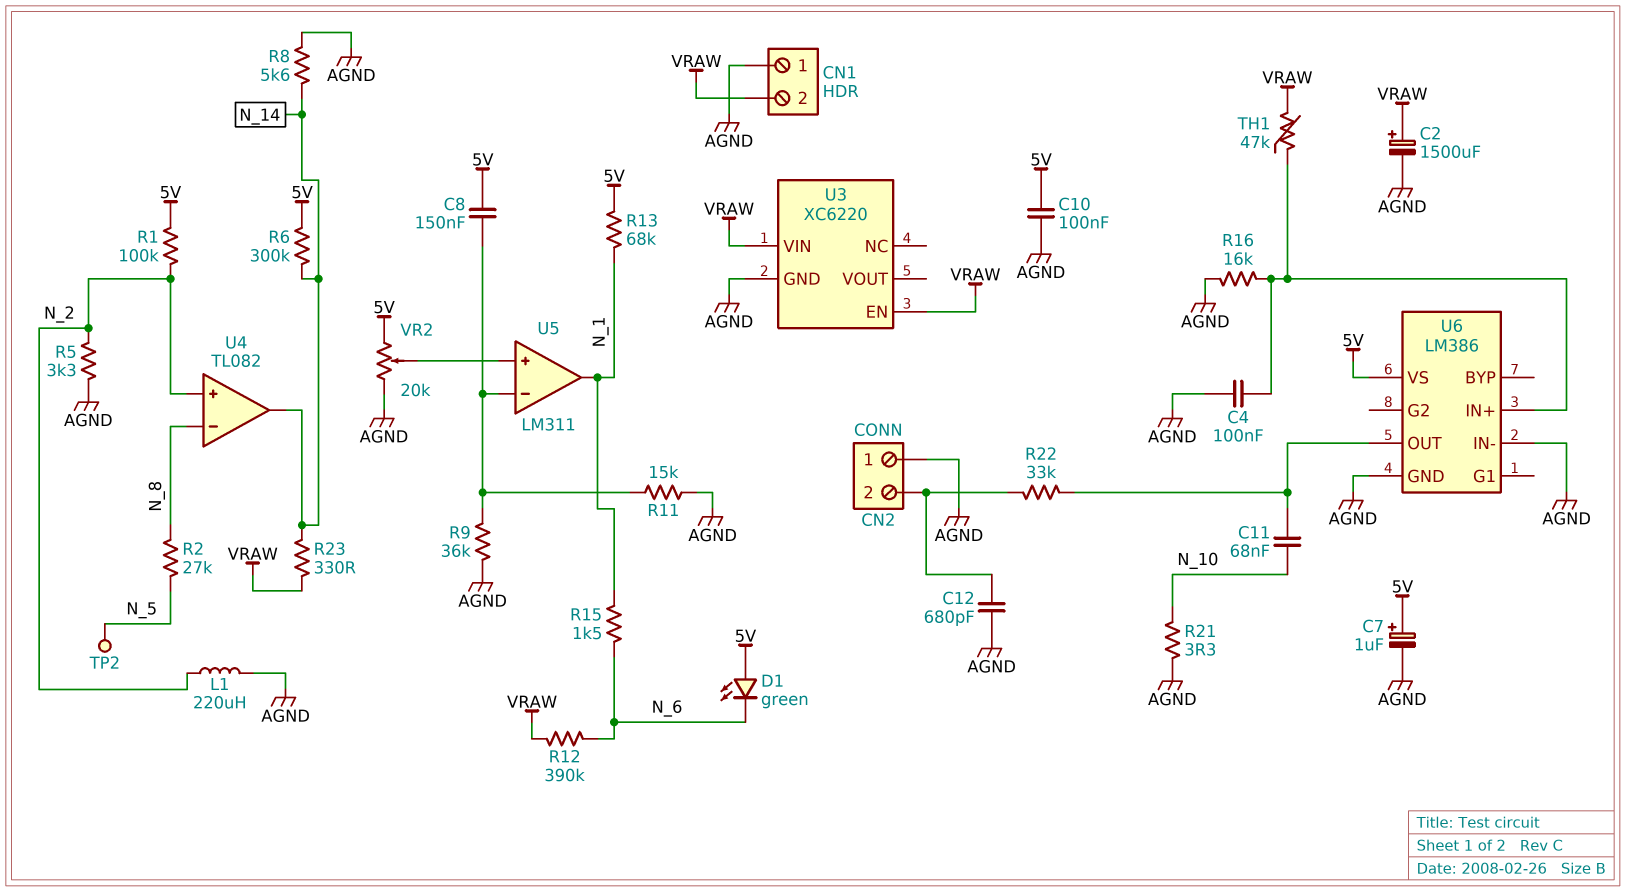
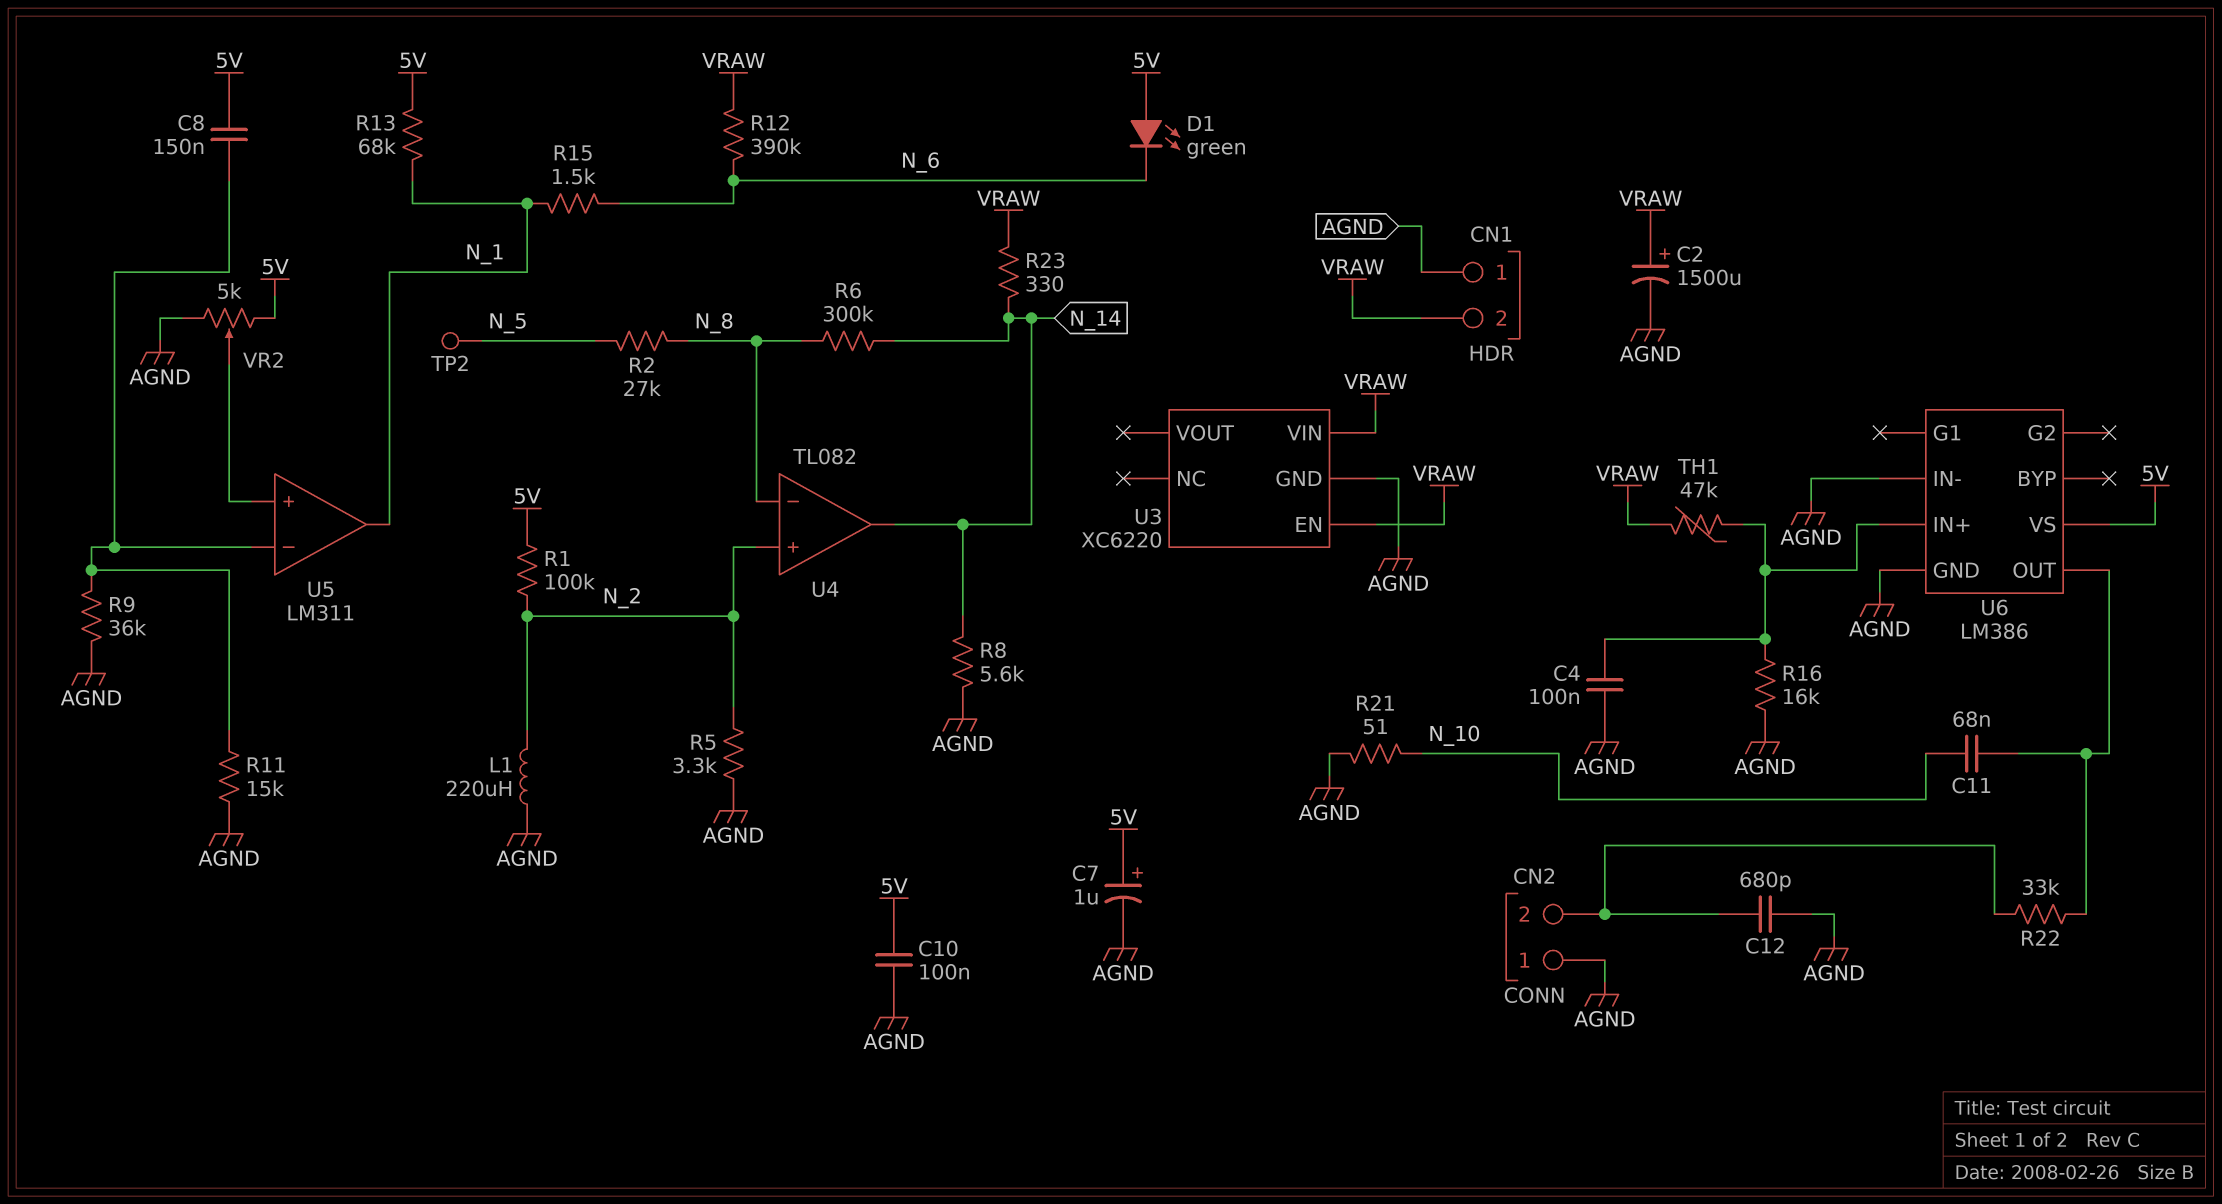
R6: 300k (5V, N_14) -> 300k (N_8, N_14)
R21: 3.3 (AGND, N_10) -> 51 (AGND, N_10)
VR2: 20k (5V, AGND, wiper U5/in+) -> 5k (5V, AGND, wiper U5/in+)

